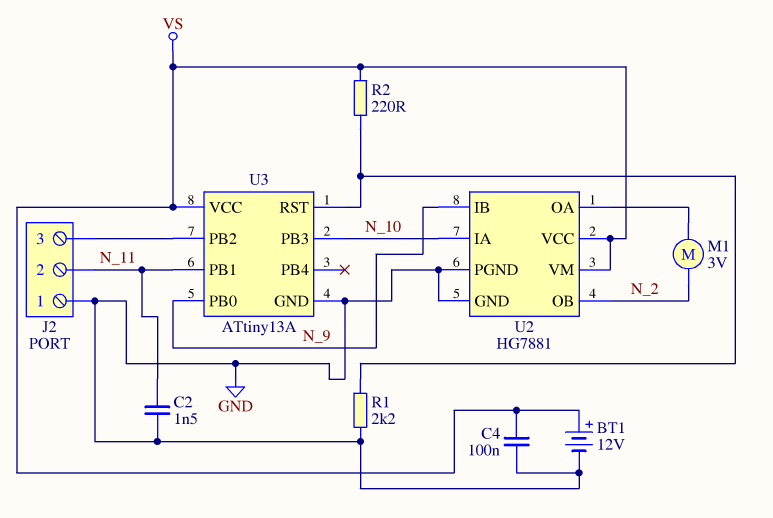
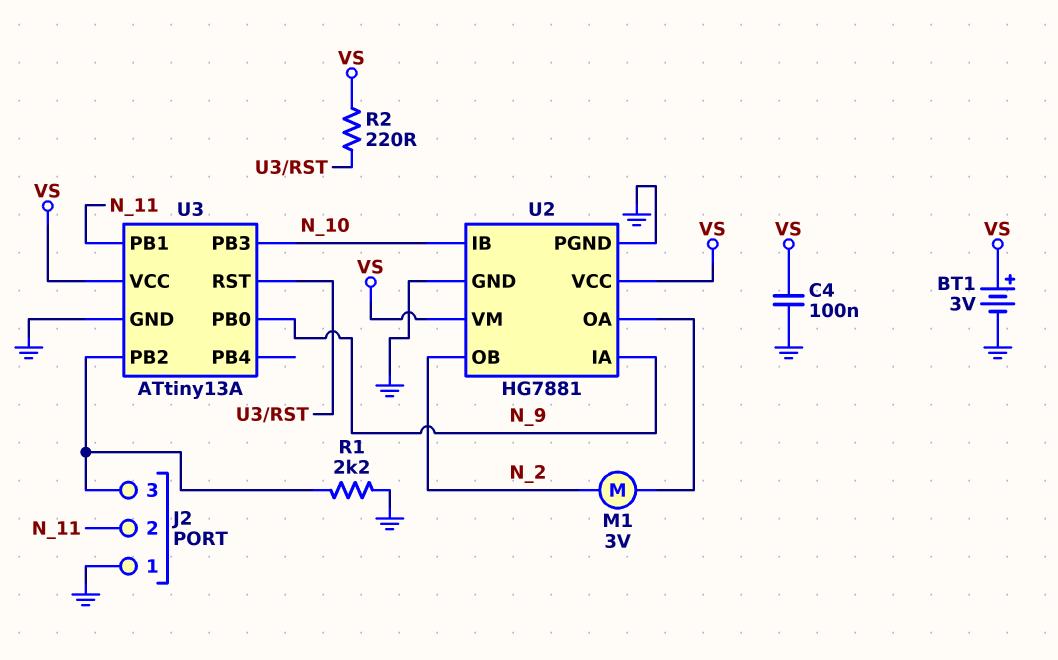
BT1: 12V (plus VS, minus GND) -> 3V (plus VS, minus GND)
C2: 1.5nF (GND, N_11) -> none
R1: 2.2k (GND, U3/RST) -> 2.2k (GND, J2/3)
U2 pin IA: N_10 -> N_9
U2 pin IB: N_9 -> N_10

